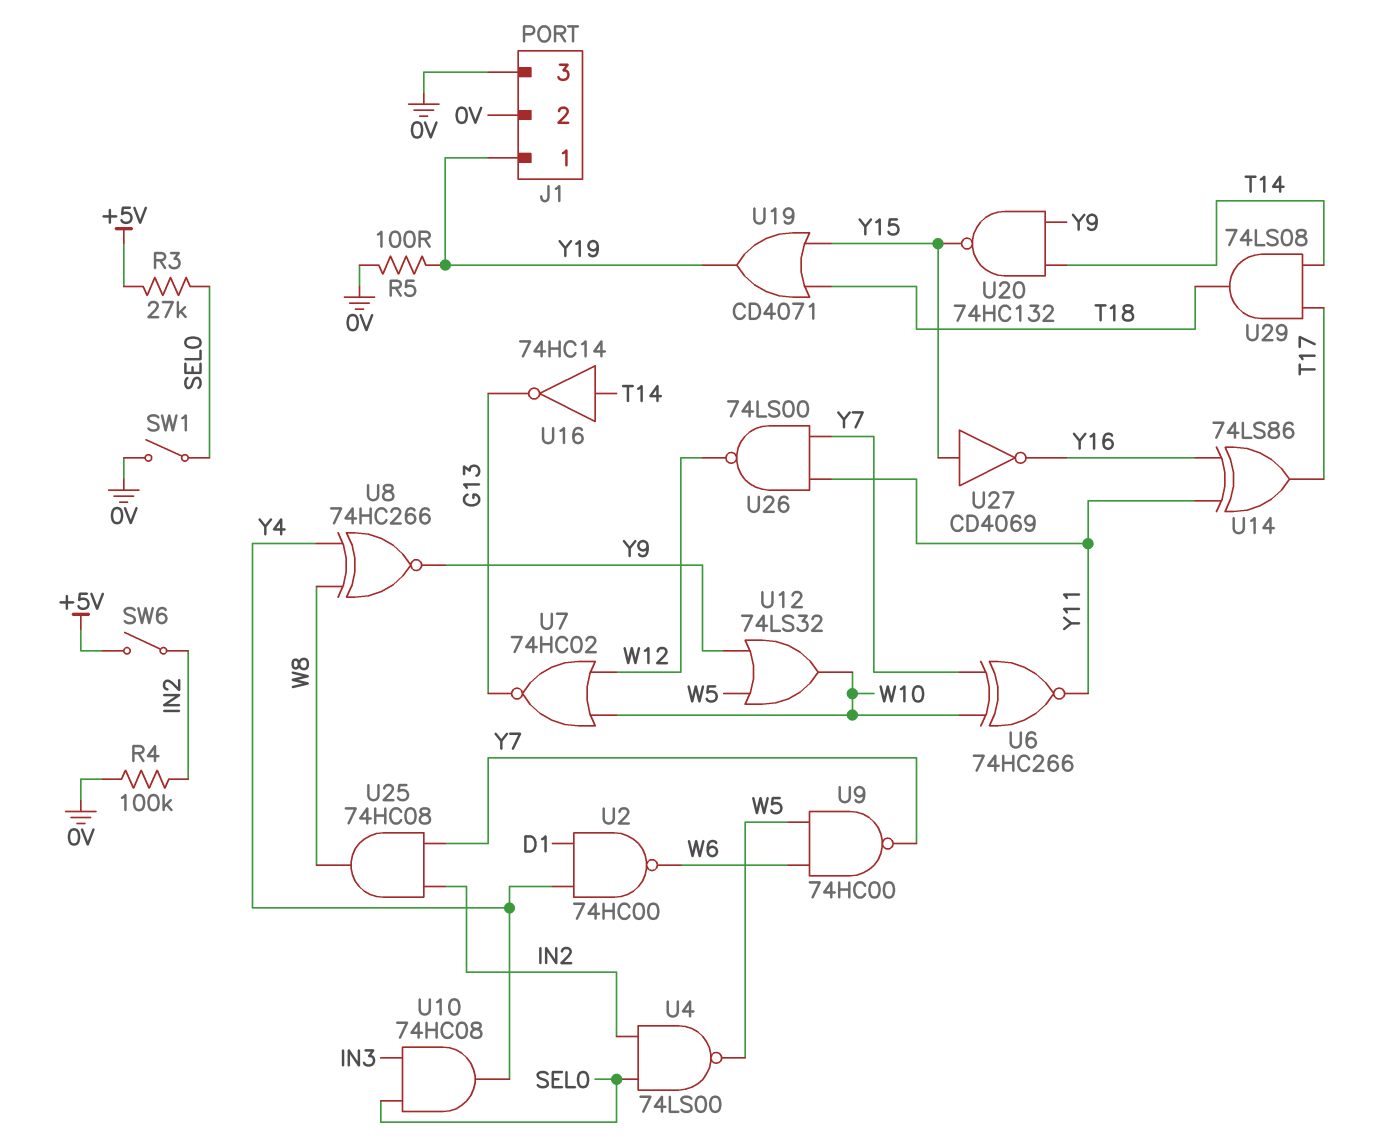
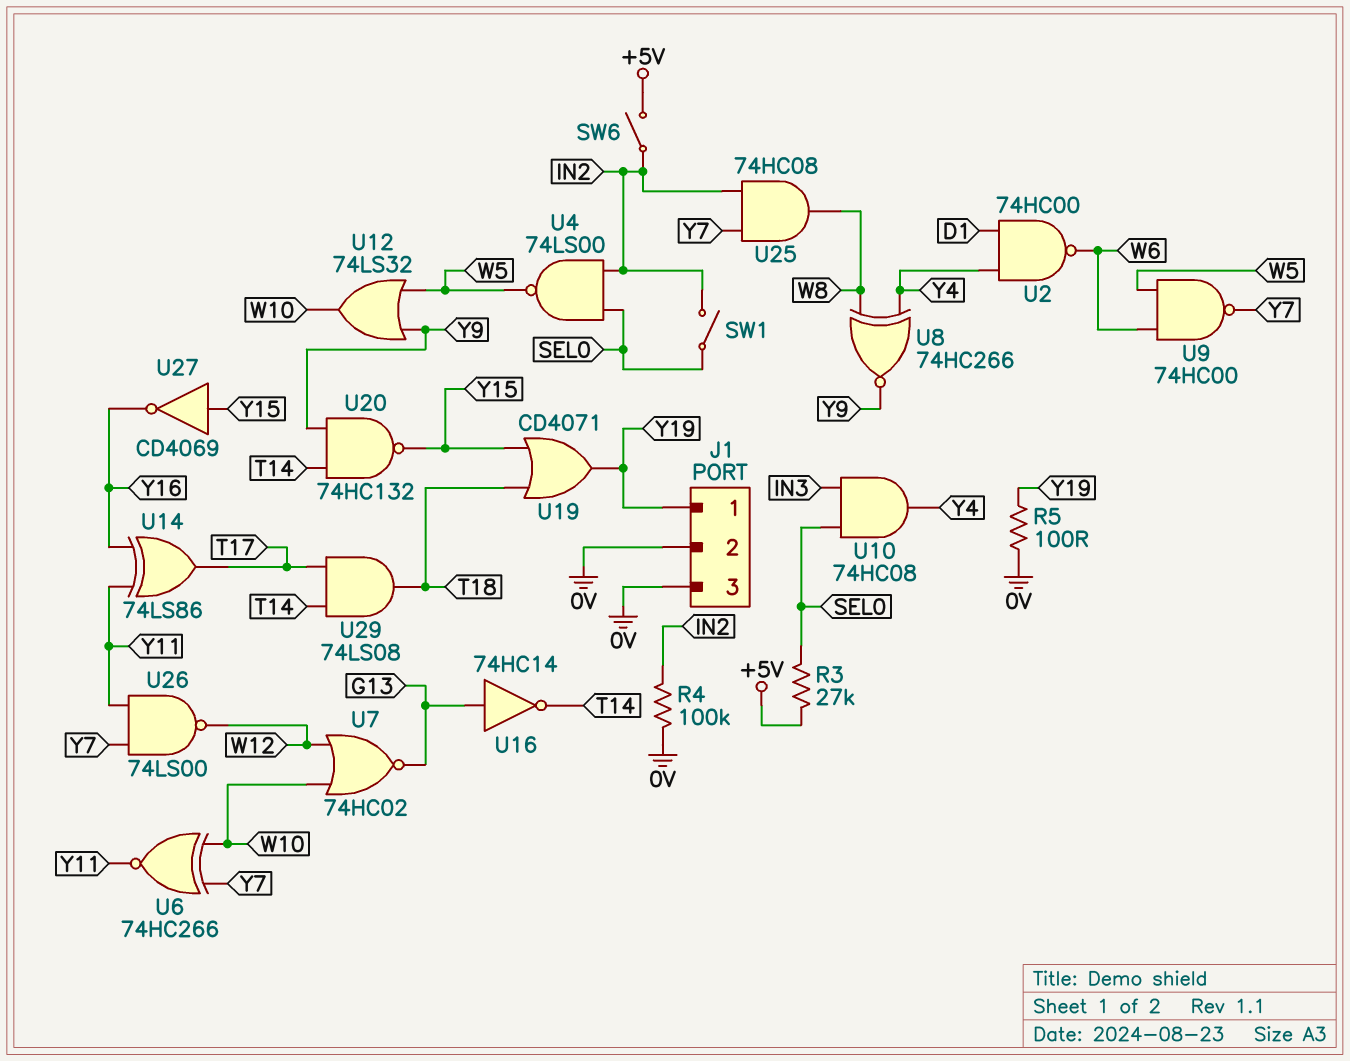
SW1: switch (0V, SEL0) -> switch (IN2, SEL0)
U16: NOT 74HC14 (in T14, out G13) -> NOT 74HC14 (in G13, out T14)

